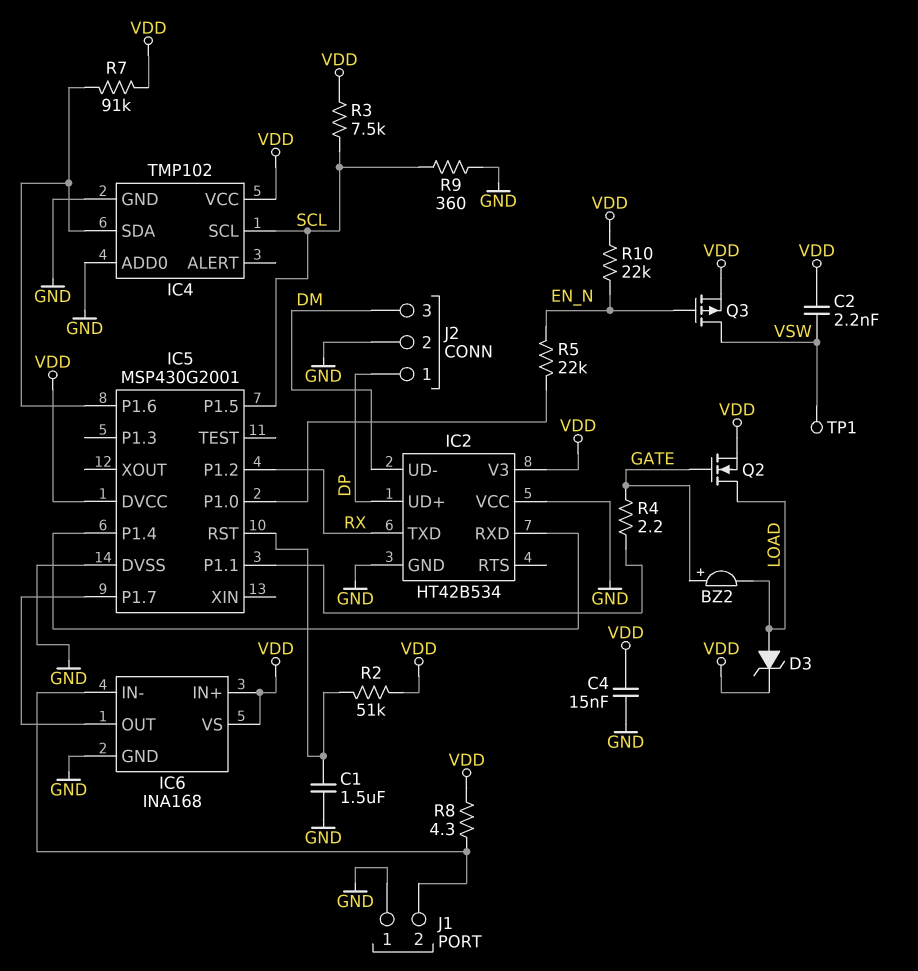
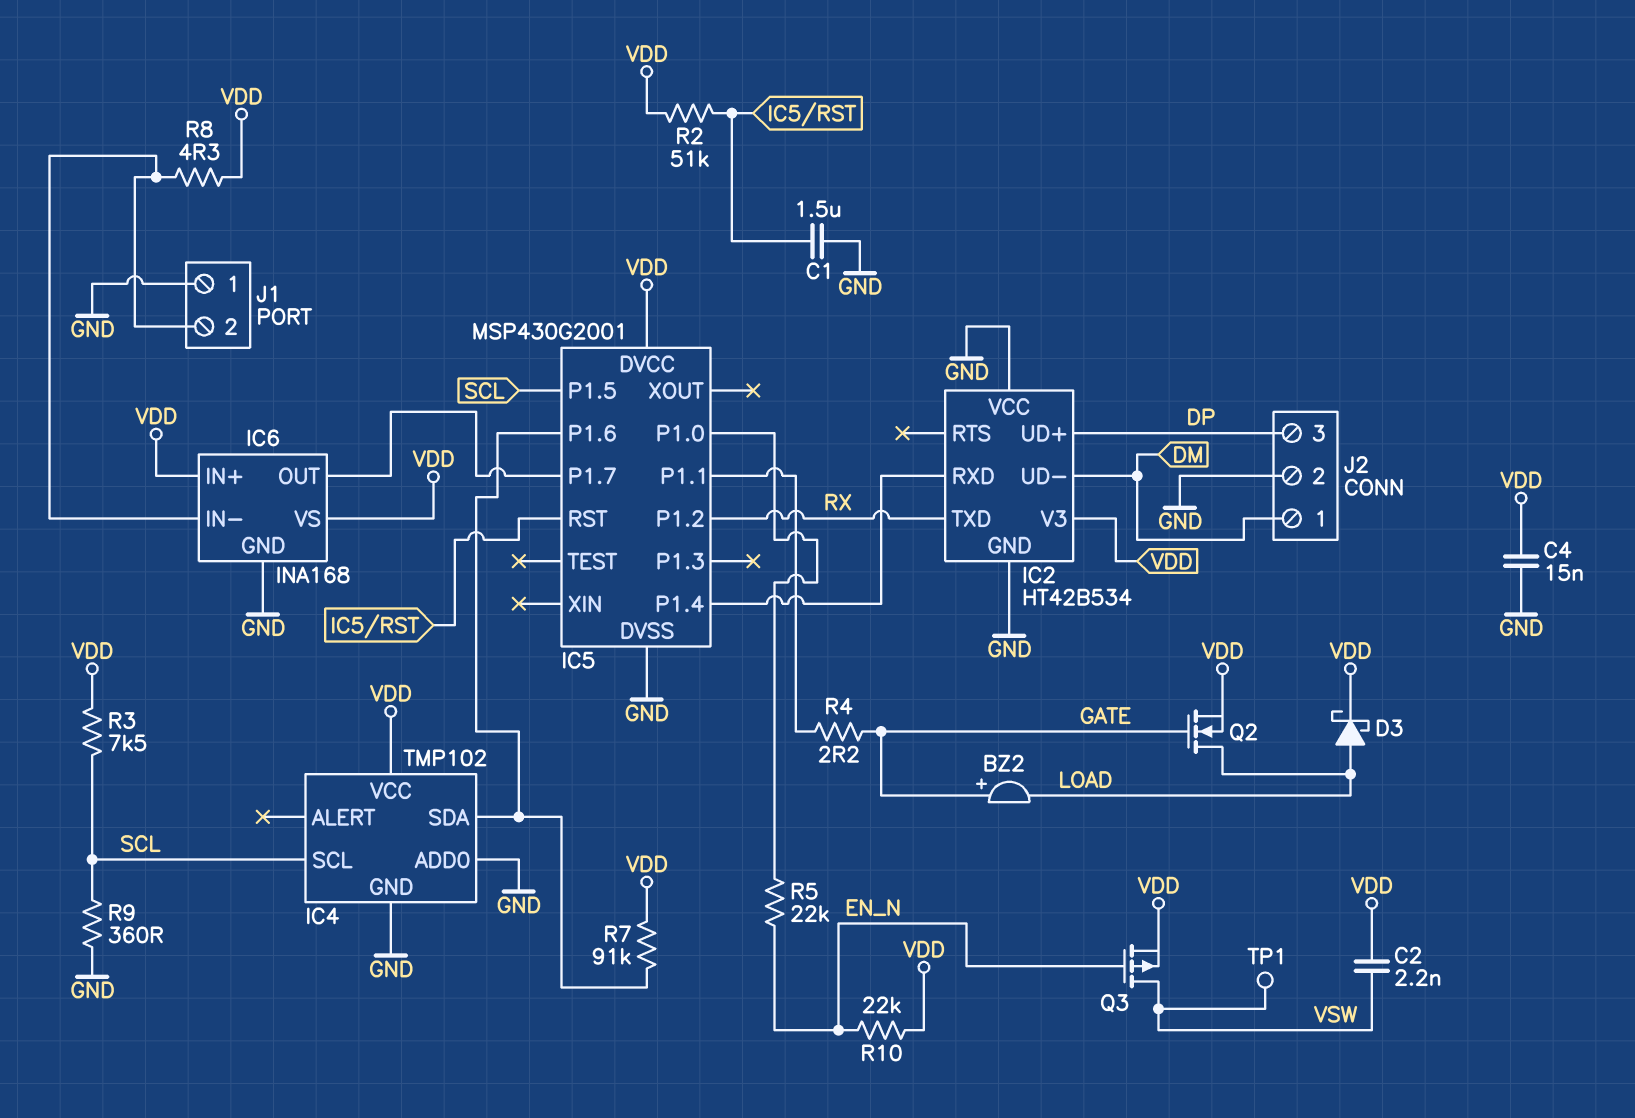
D3: zener (A LOAD, K VDD) -> schottky (A LOAD, K VDD)
J2 pin 1: DP -> DM
J2 pin 3: DM -> DP

